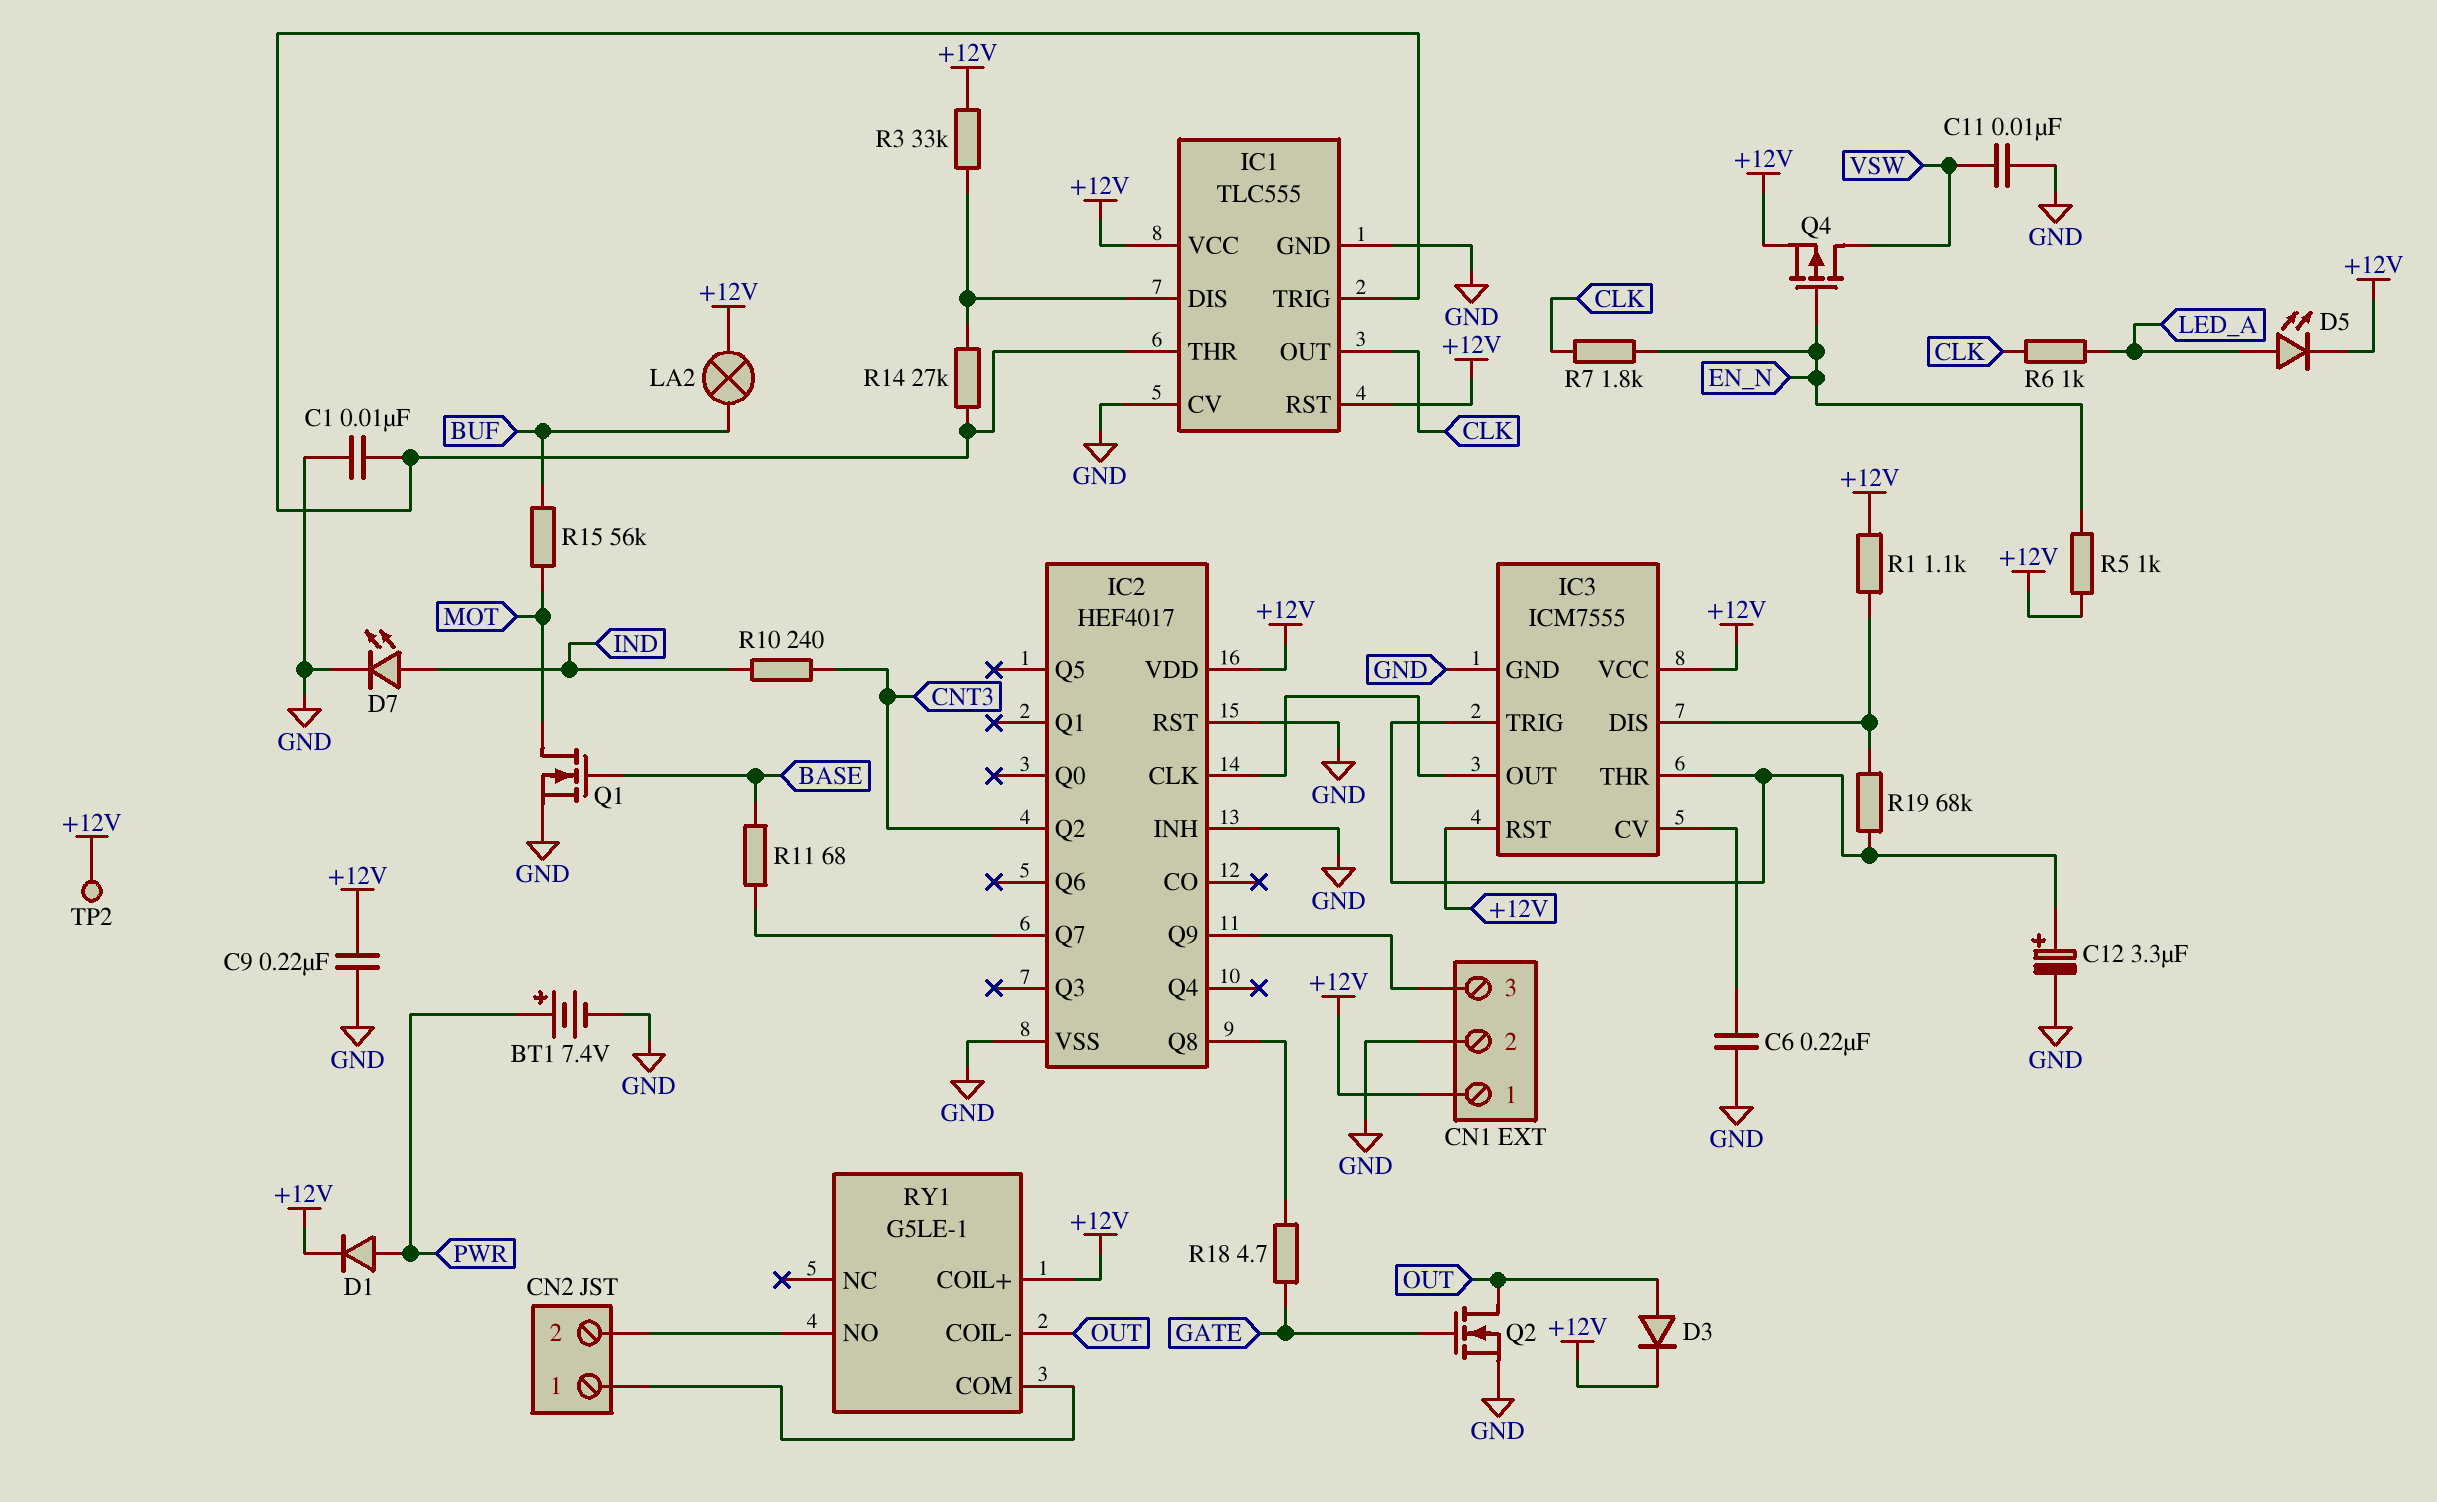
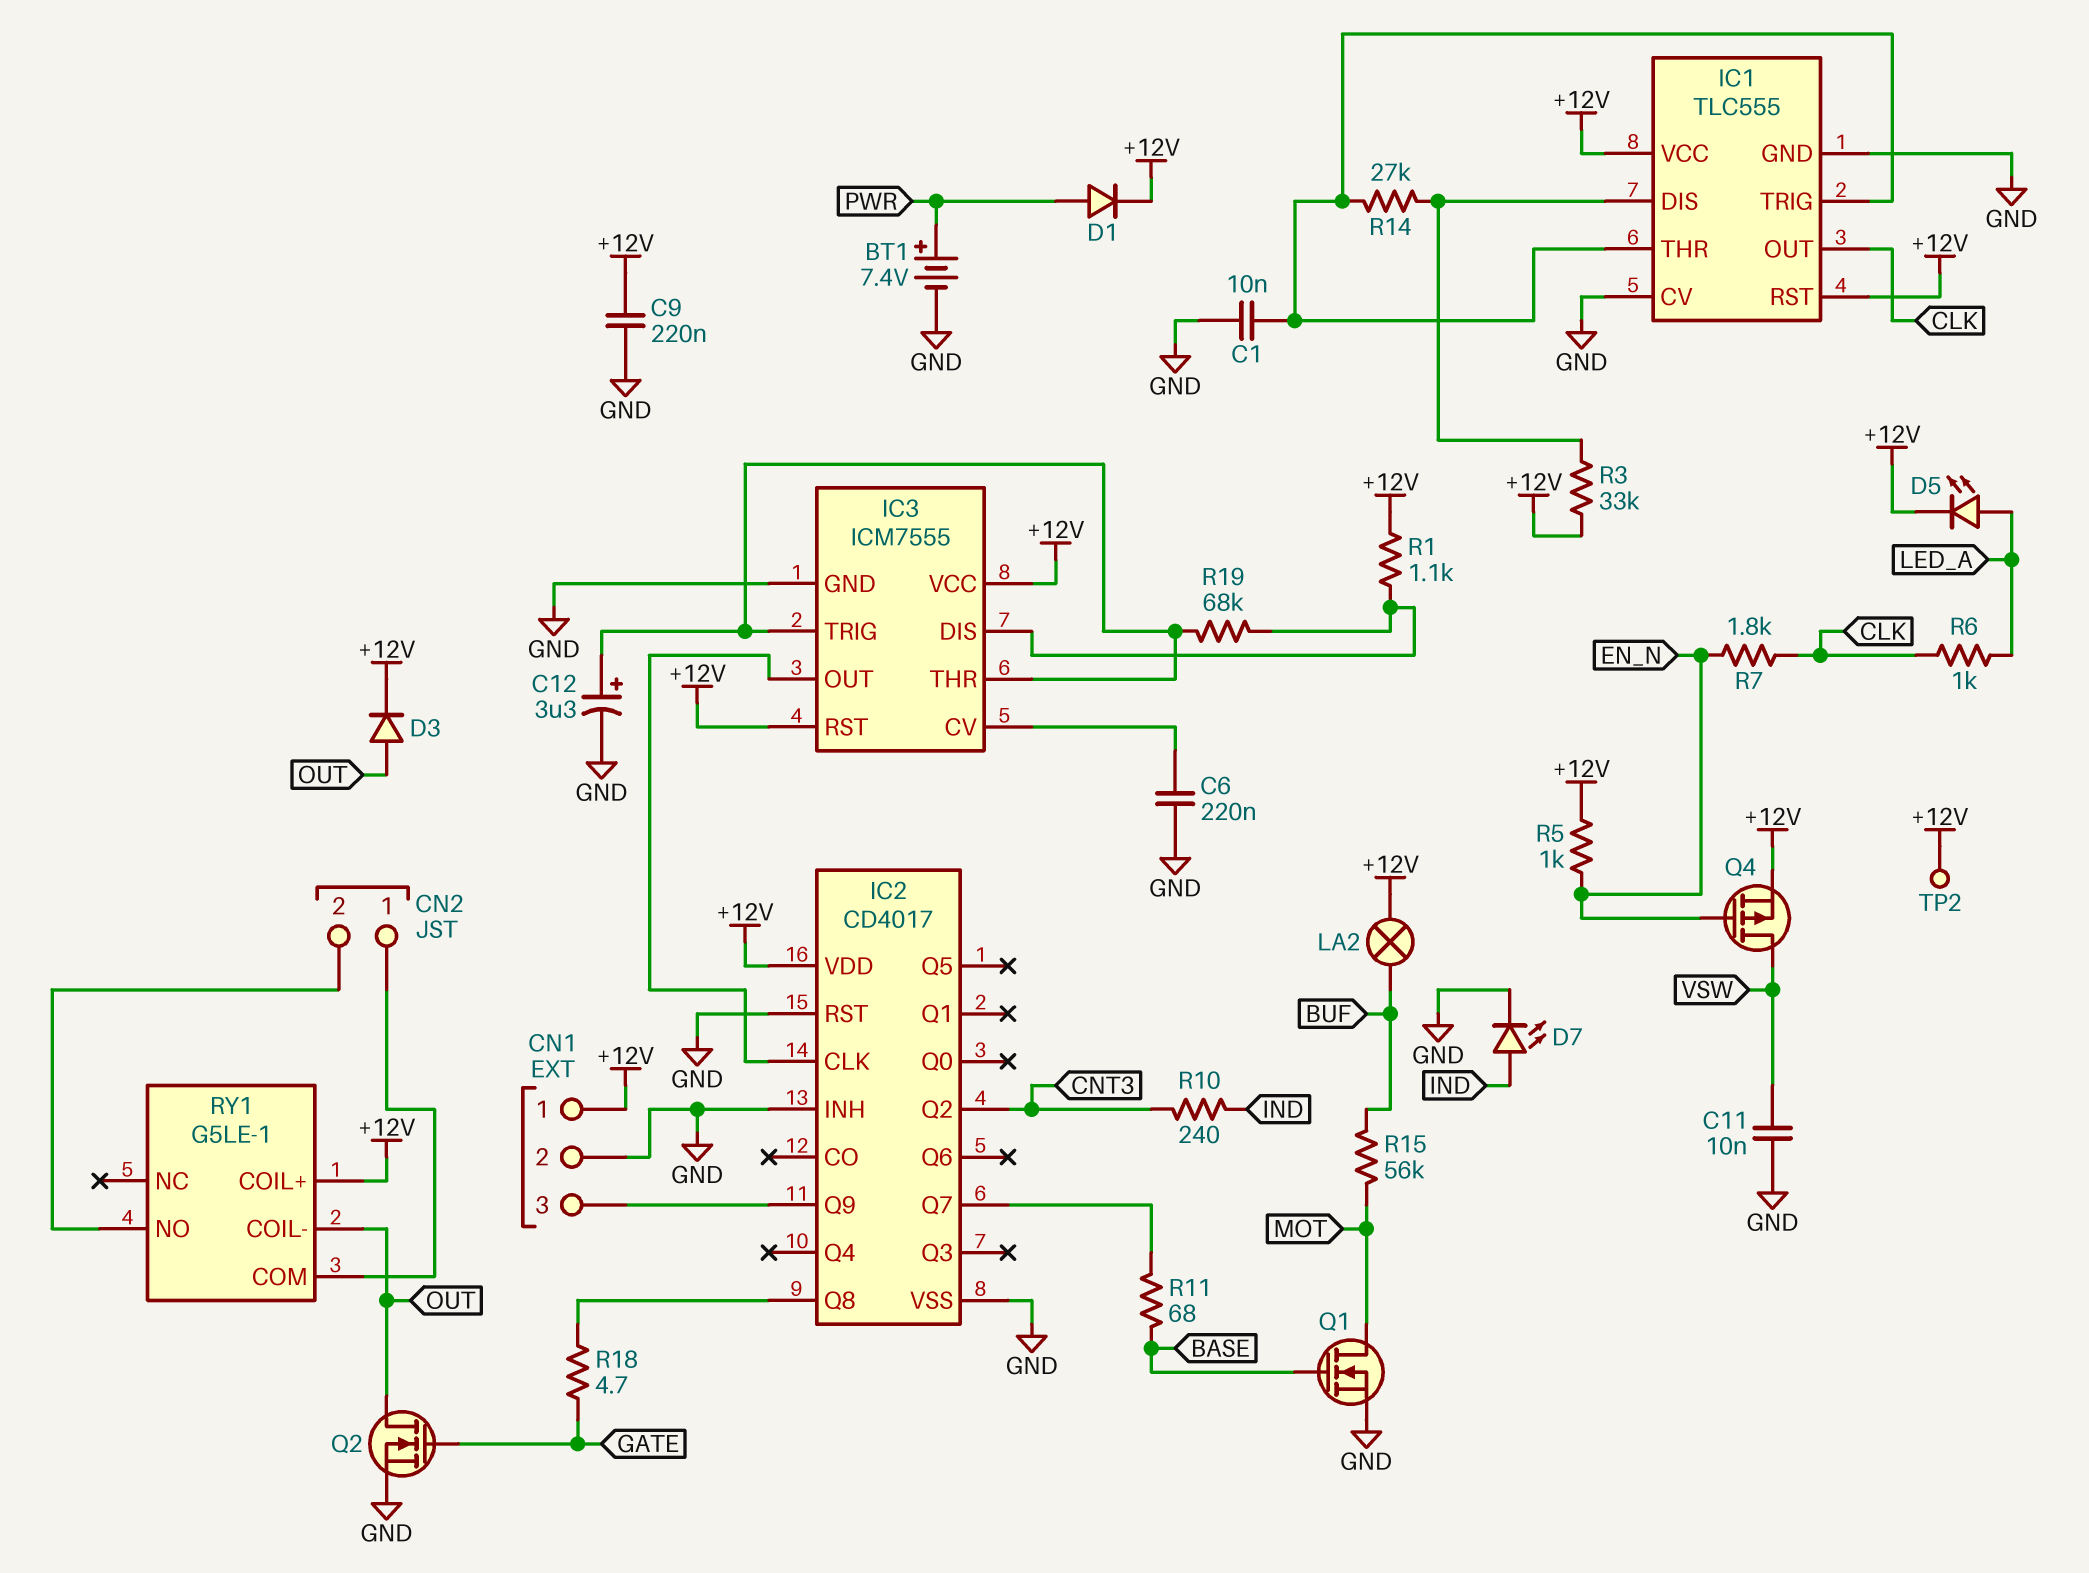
IC2: HEF4017 -> CD4017

